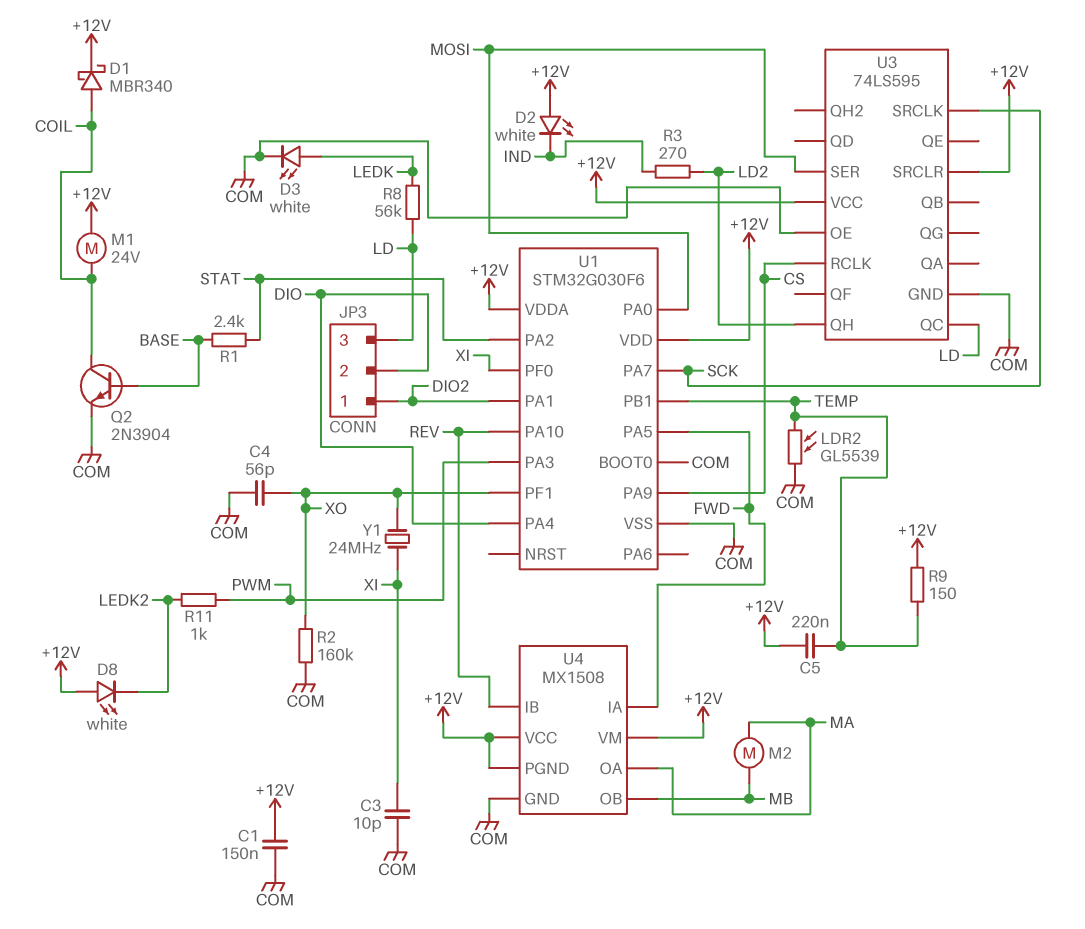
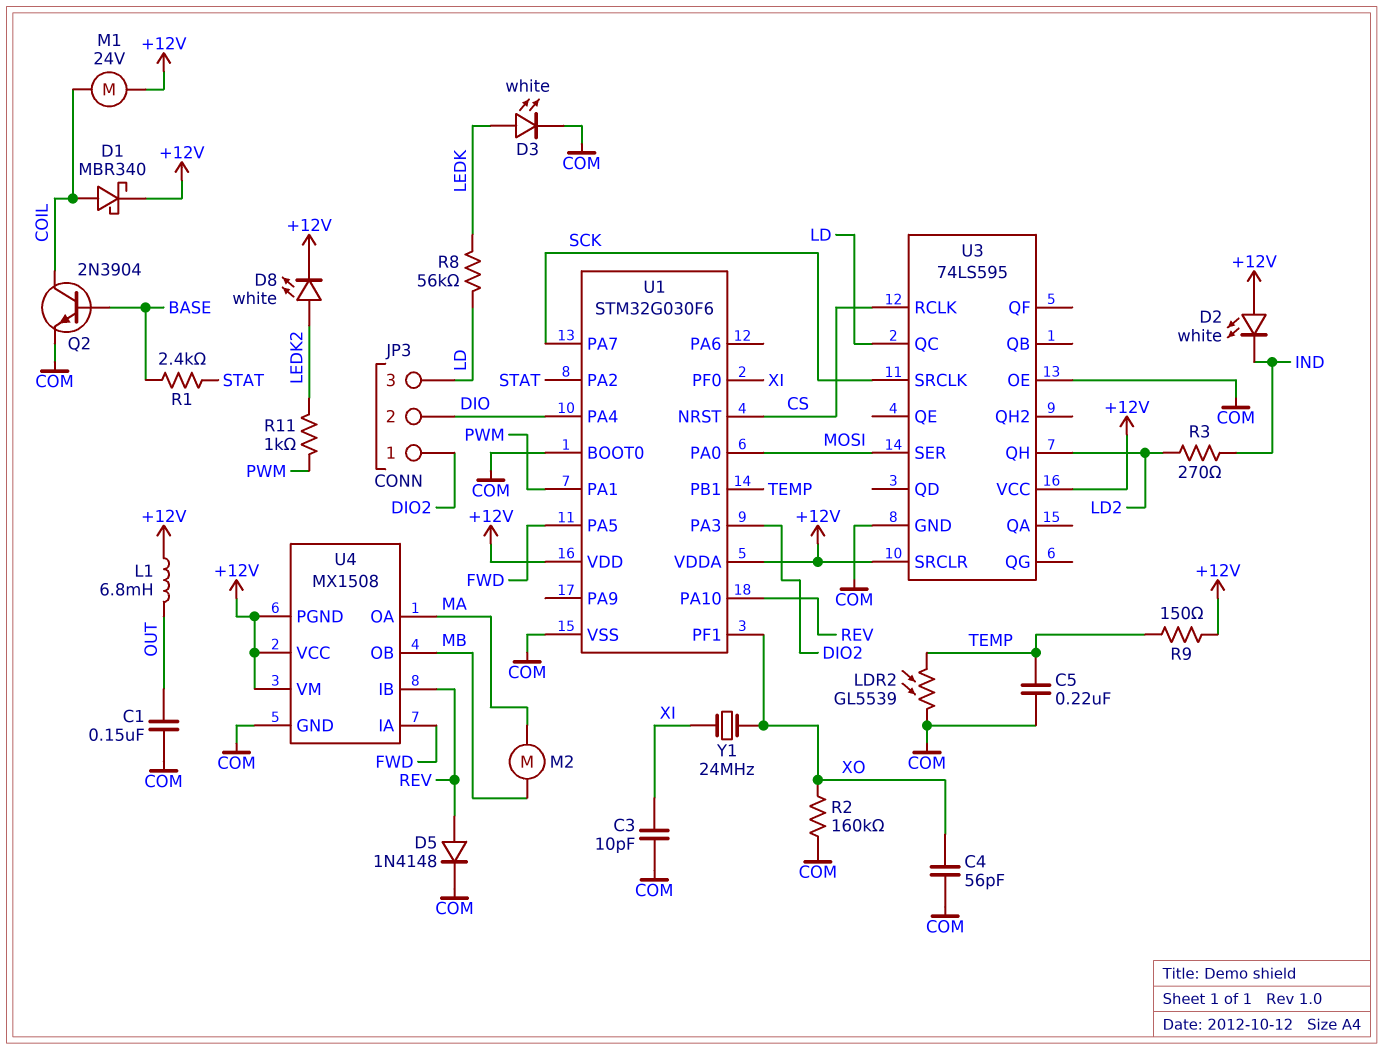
C1: 150nF (+12V, COM) -> 150nF (COM, OUT)
C5: 220nF (+12V, TEMP) -> 220nF (COM, TEMP)
D5: none -> diode 1N4148 (A REV, K COM)
D8: LED white (A +12V, K LEDK2) -> LED white (A LEDK2, K +12V)
L1: none -> 6.8mH (+12V, OUT)
U1 pin NRST: none -> CS
U1 pin PA1: DIO2 -> PWM
U1 pin PA3: PWM -> DIO2
U1 pin PA9: CS -> none

